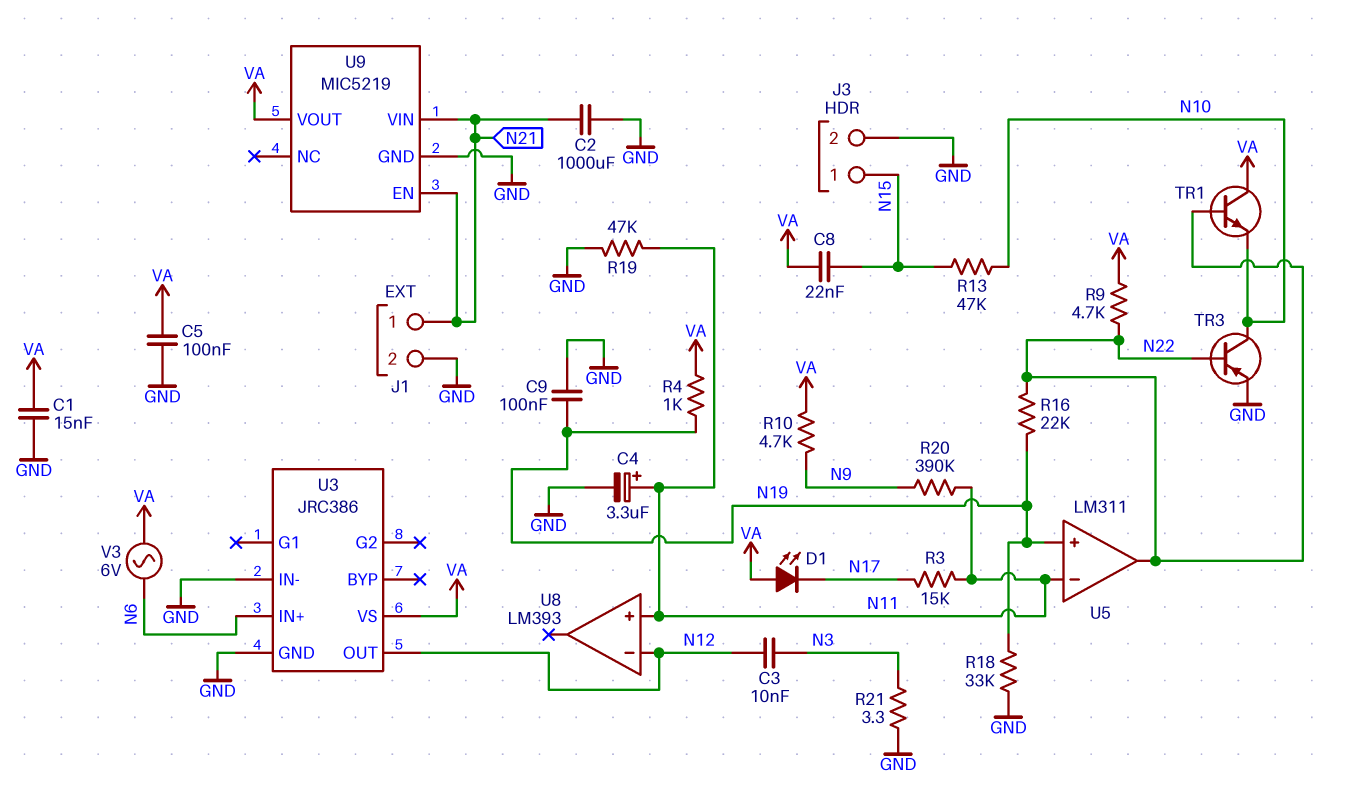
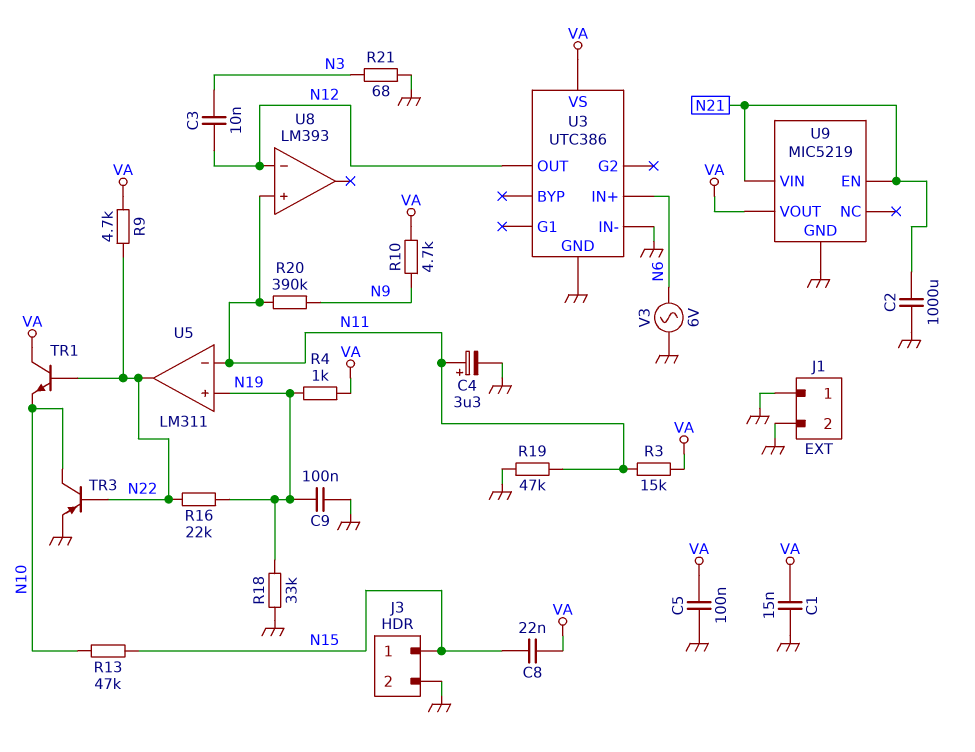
D1: LED (A VA, K N17) -> none
J1 pin 1: N21 -> GND
R3: 15k (N11, N17) -> 15k (N11, VA)
R21: 3.3 (GND, N3) -> 68 (GND, N3)
U3: JRC386 -> UTC386
V3: AC 6V (N6, VA) -> AC 6V (GND, N6)

